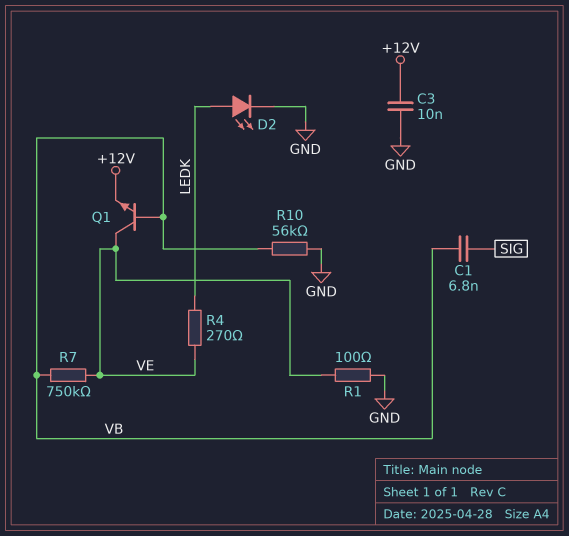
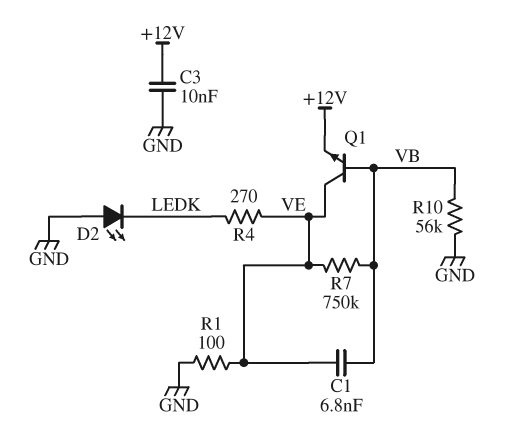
C1: 6.8nF (SIG, VB) -> 6.8nF (VB, VE)
D2: LED (A LEDK, K GND) -> LED (A GND, K LEDK)

